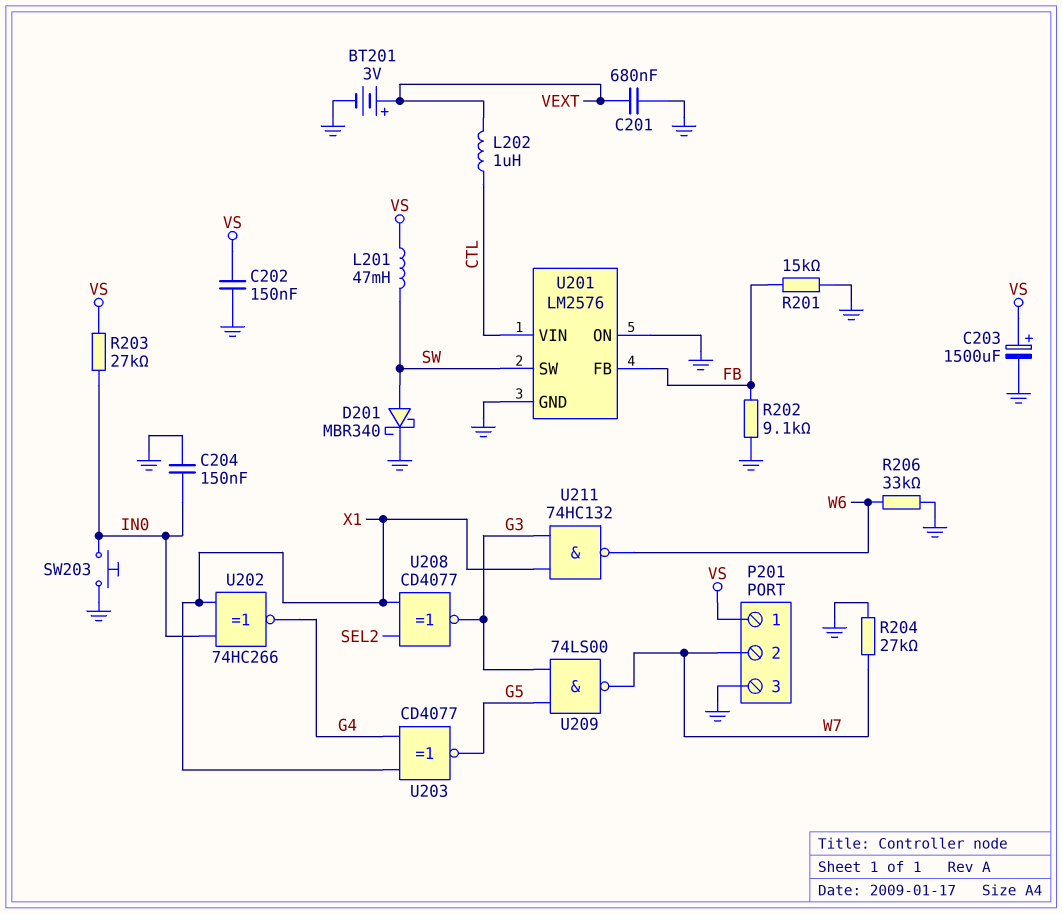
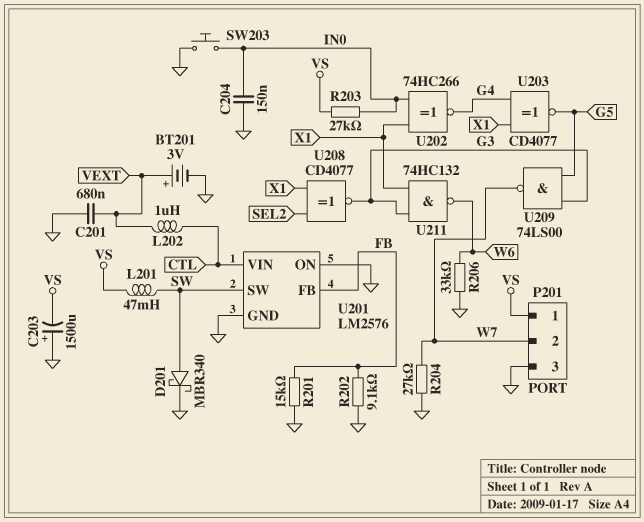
C202: 150nF (GND, VS) -> none
C203: 1500uF (plus VS, minus GND) -> 1500uF (plus GND, minus VS)

